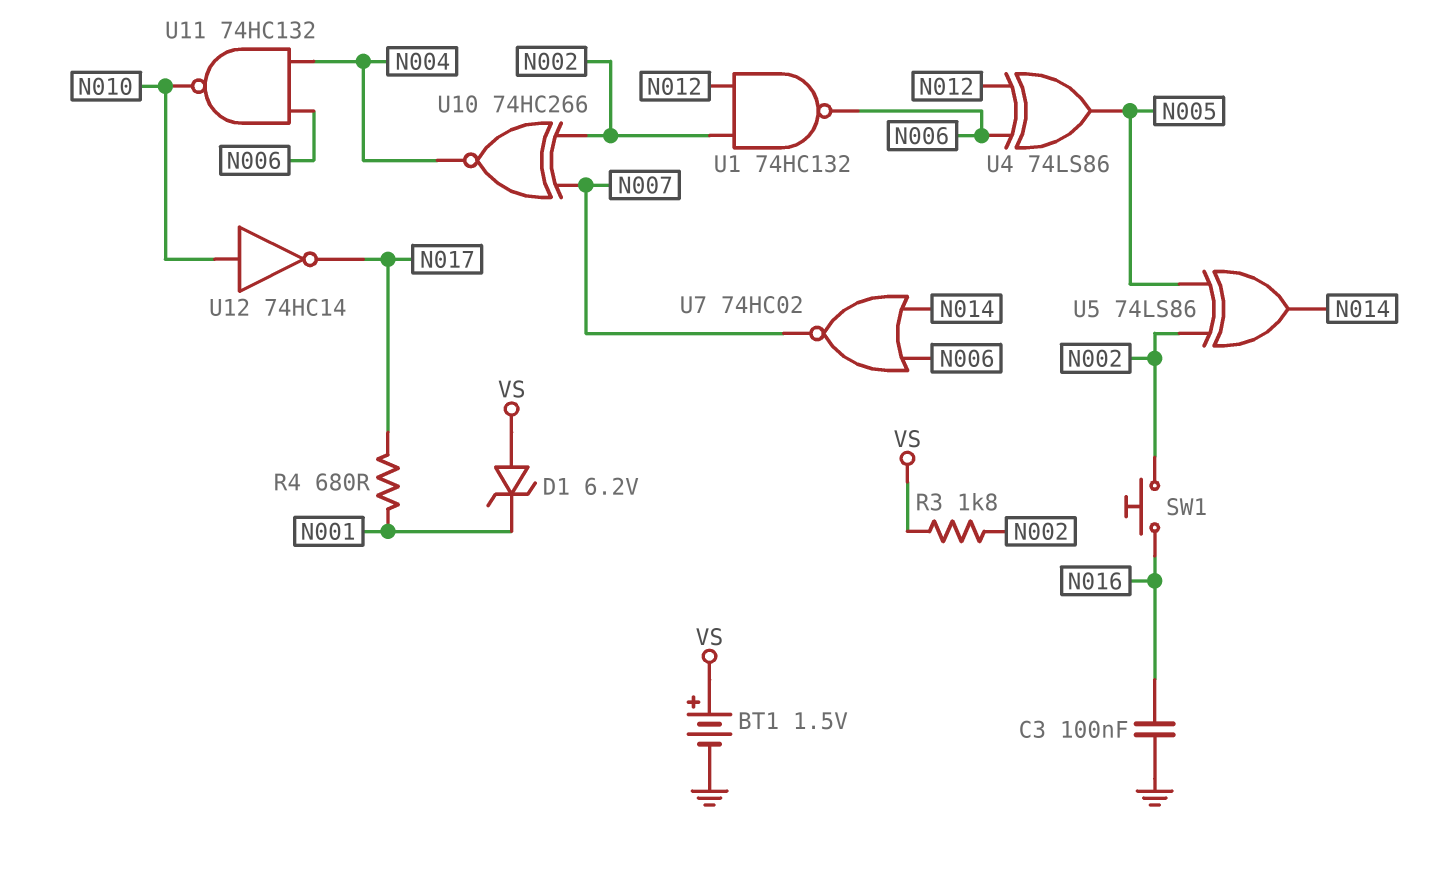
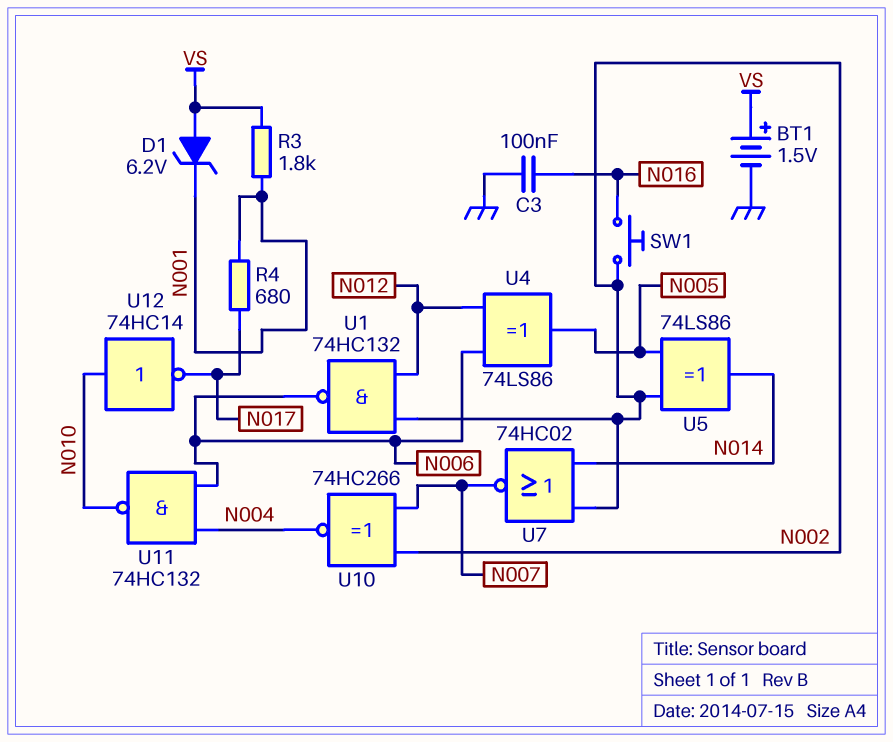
R3: 1.8k (N002, VS) -> 1.8k (N001, VS)
U7: NOR 74HC02 (in N006, in N014, out N007) -> NOR 74HC02 (in N002, in N014, out N007)

